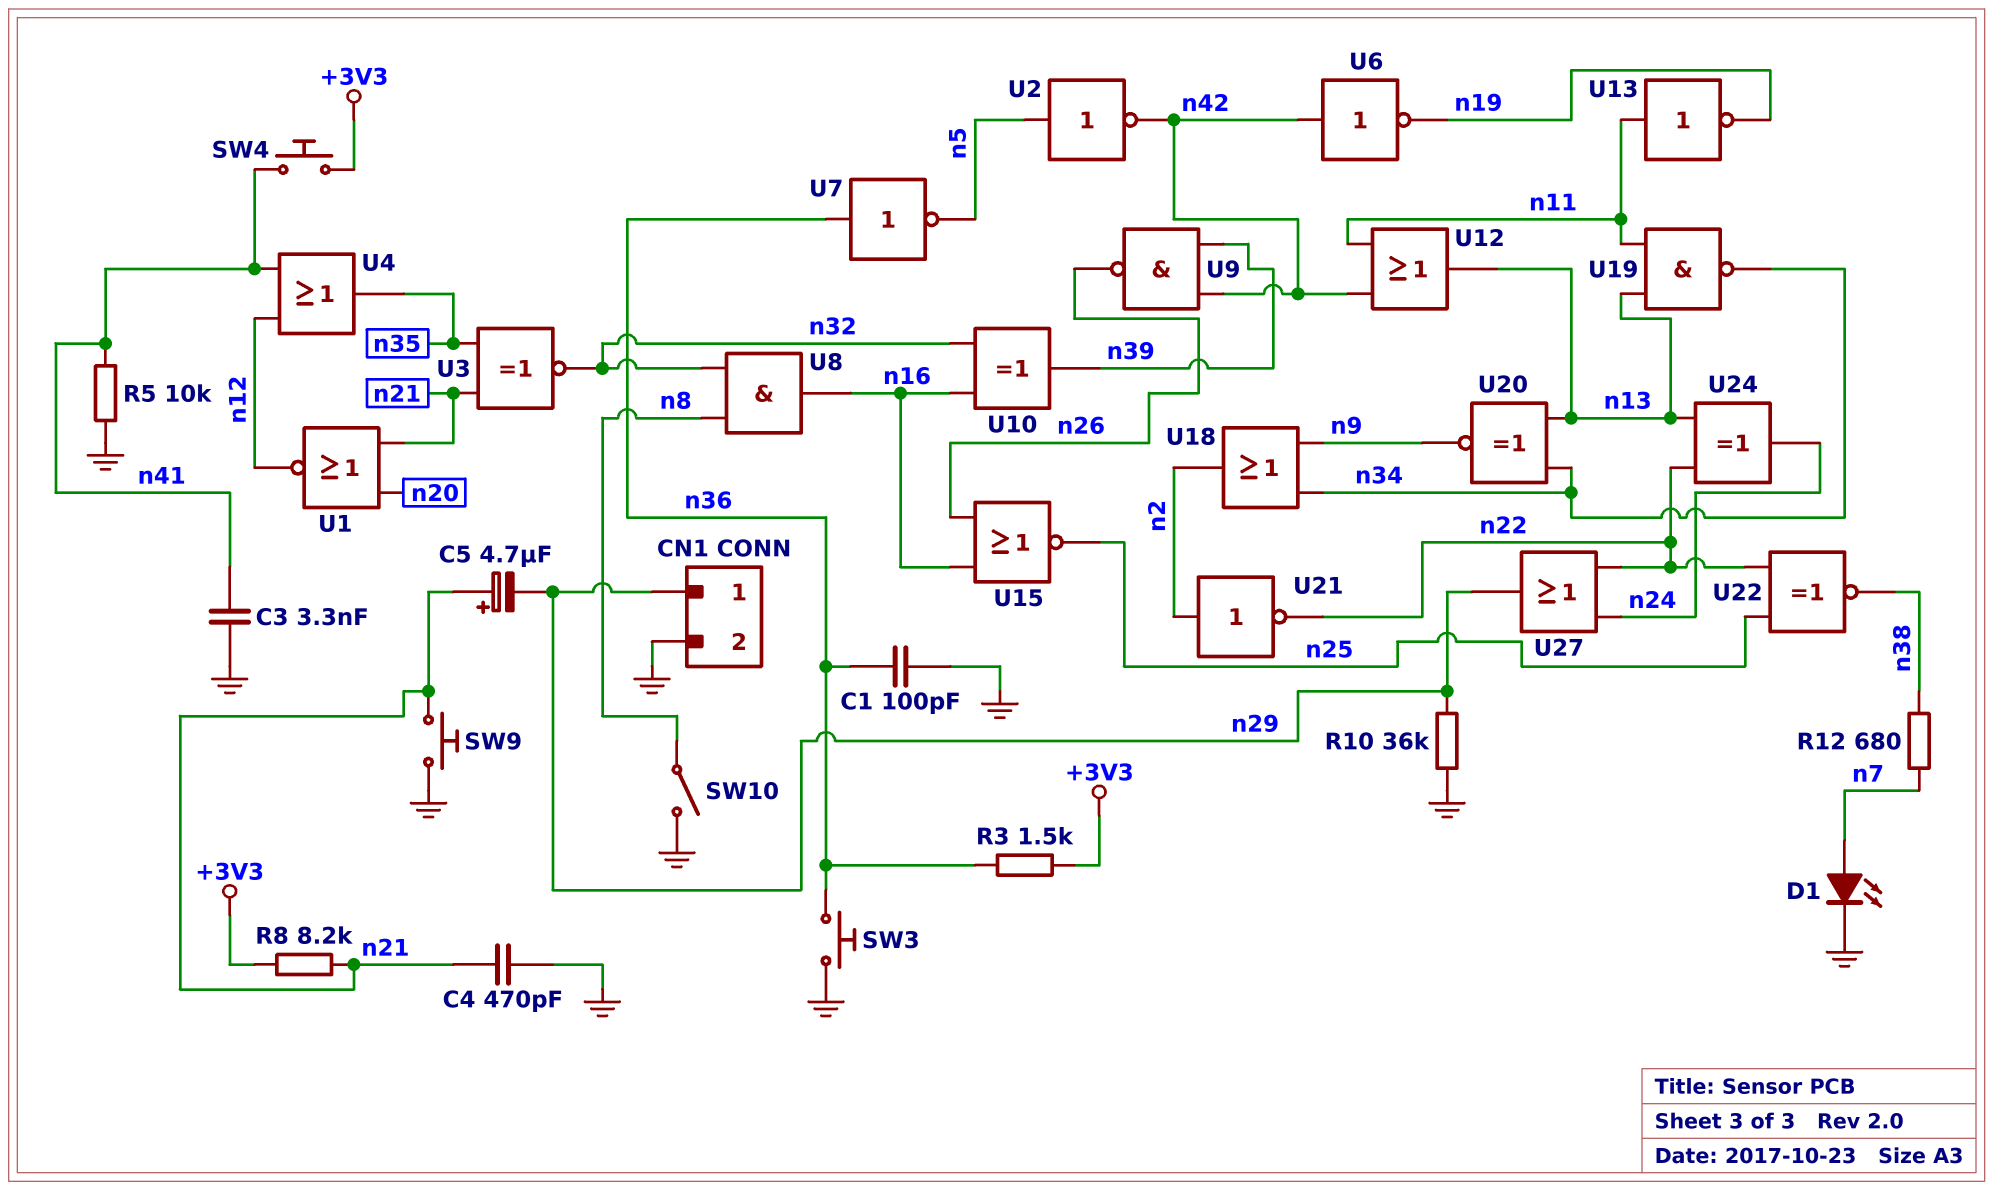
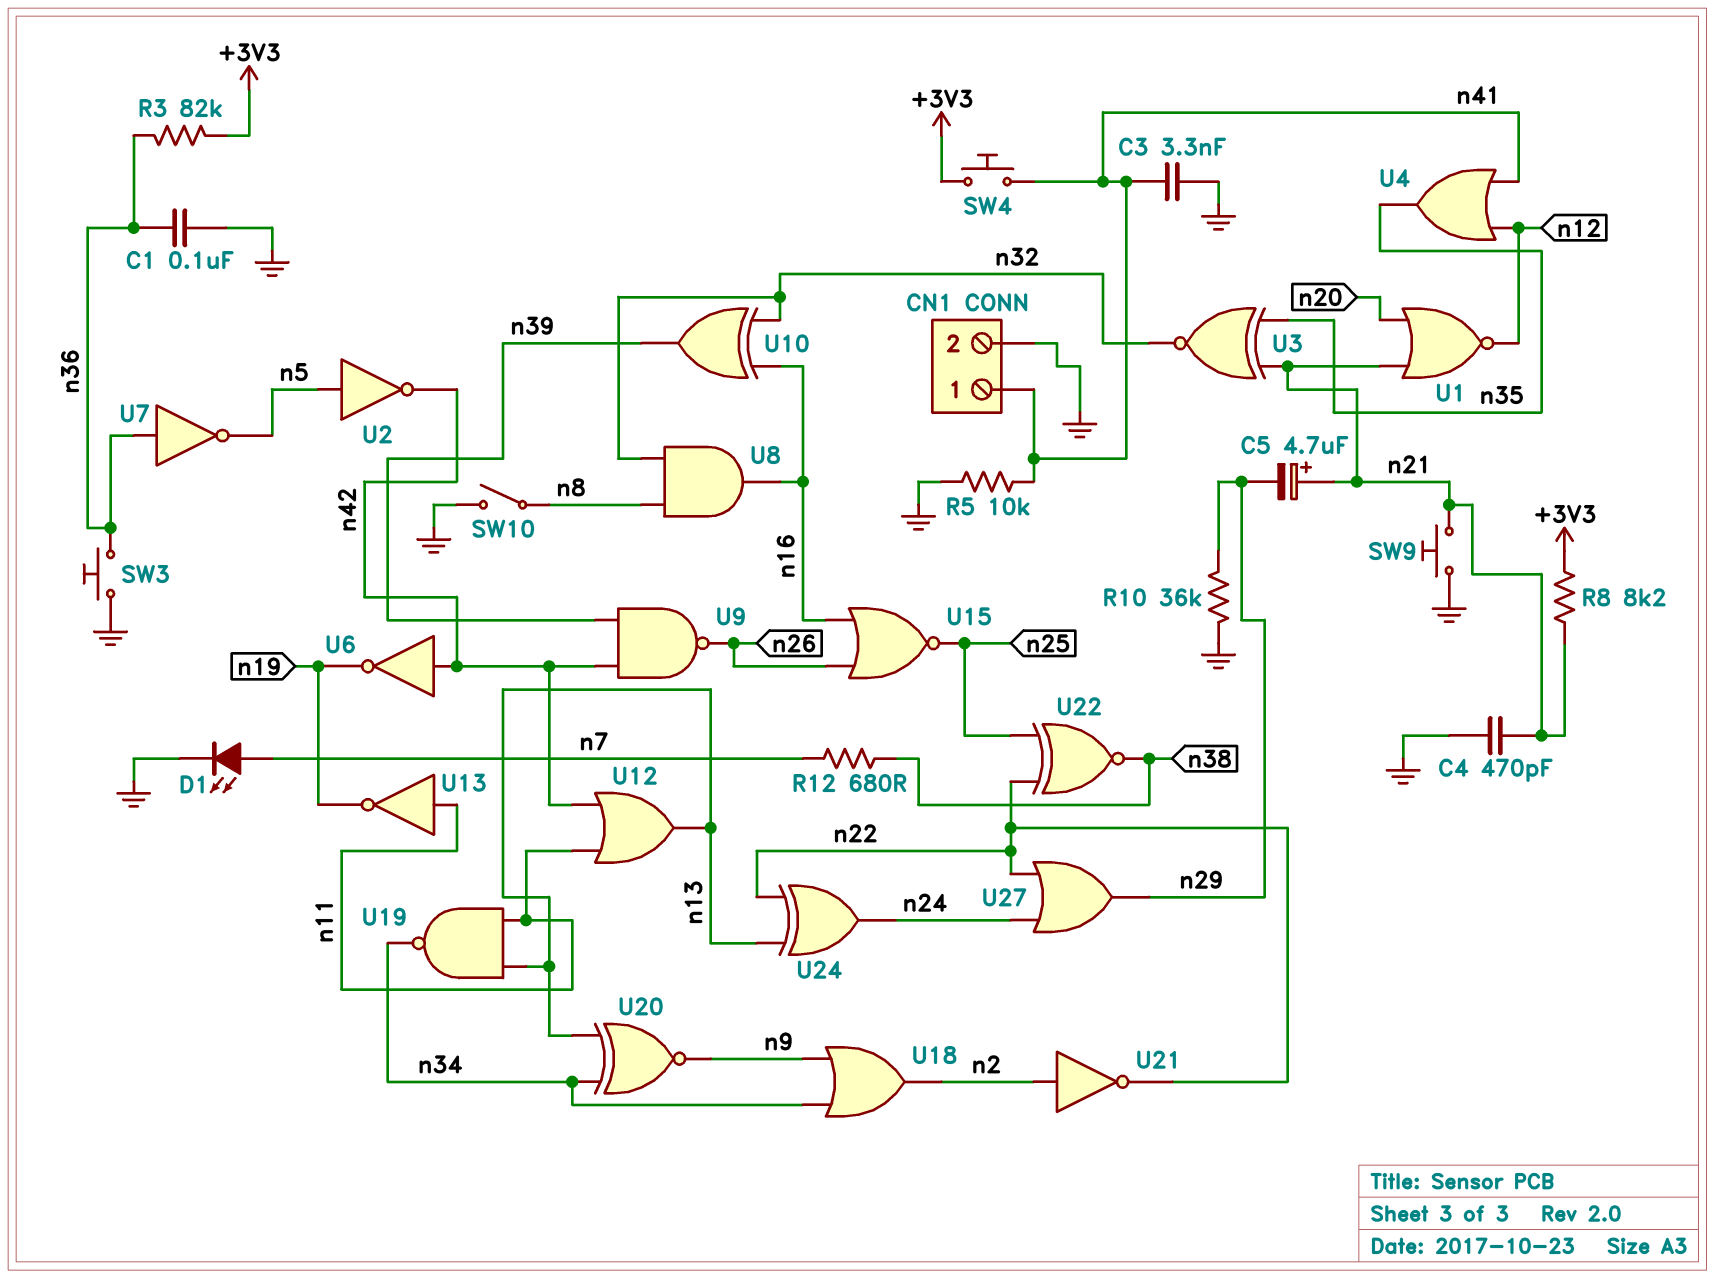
C1: 100pF (GND, n36) -> 100nF (GND, n36)
CN1 pin 1: n29 -> n41
R3: 1.5k (+3V3, n36) -> 82k (+3V3, n36)

